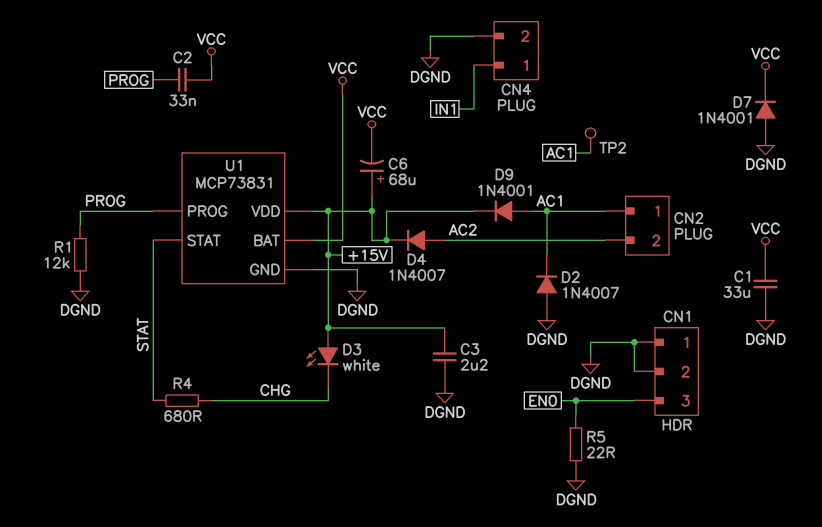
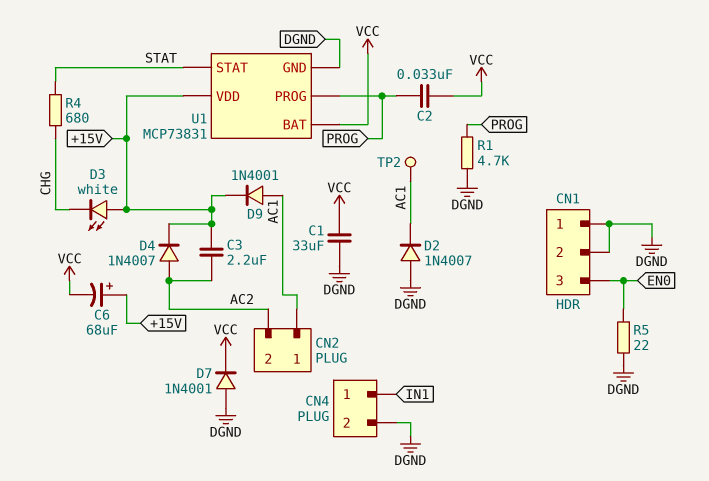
C3: 2.2uF (+15V, DGND) -> 2.2uF (+15V, AC2)
R1: 12k (DGND, PROG) -> 4.7k (DGND, PROG)

